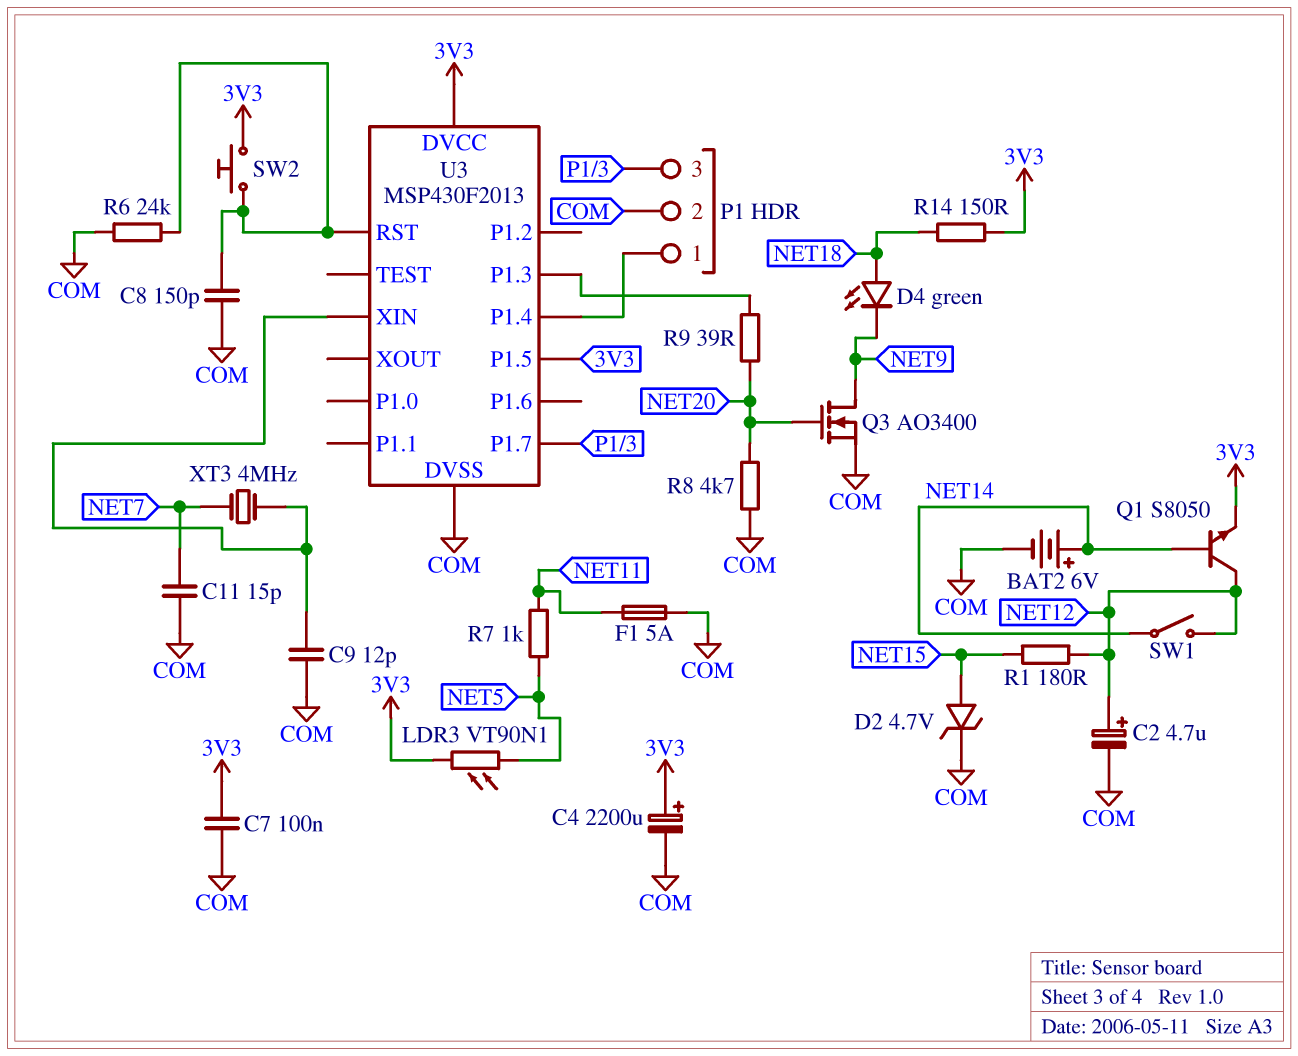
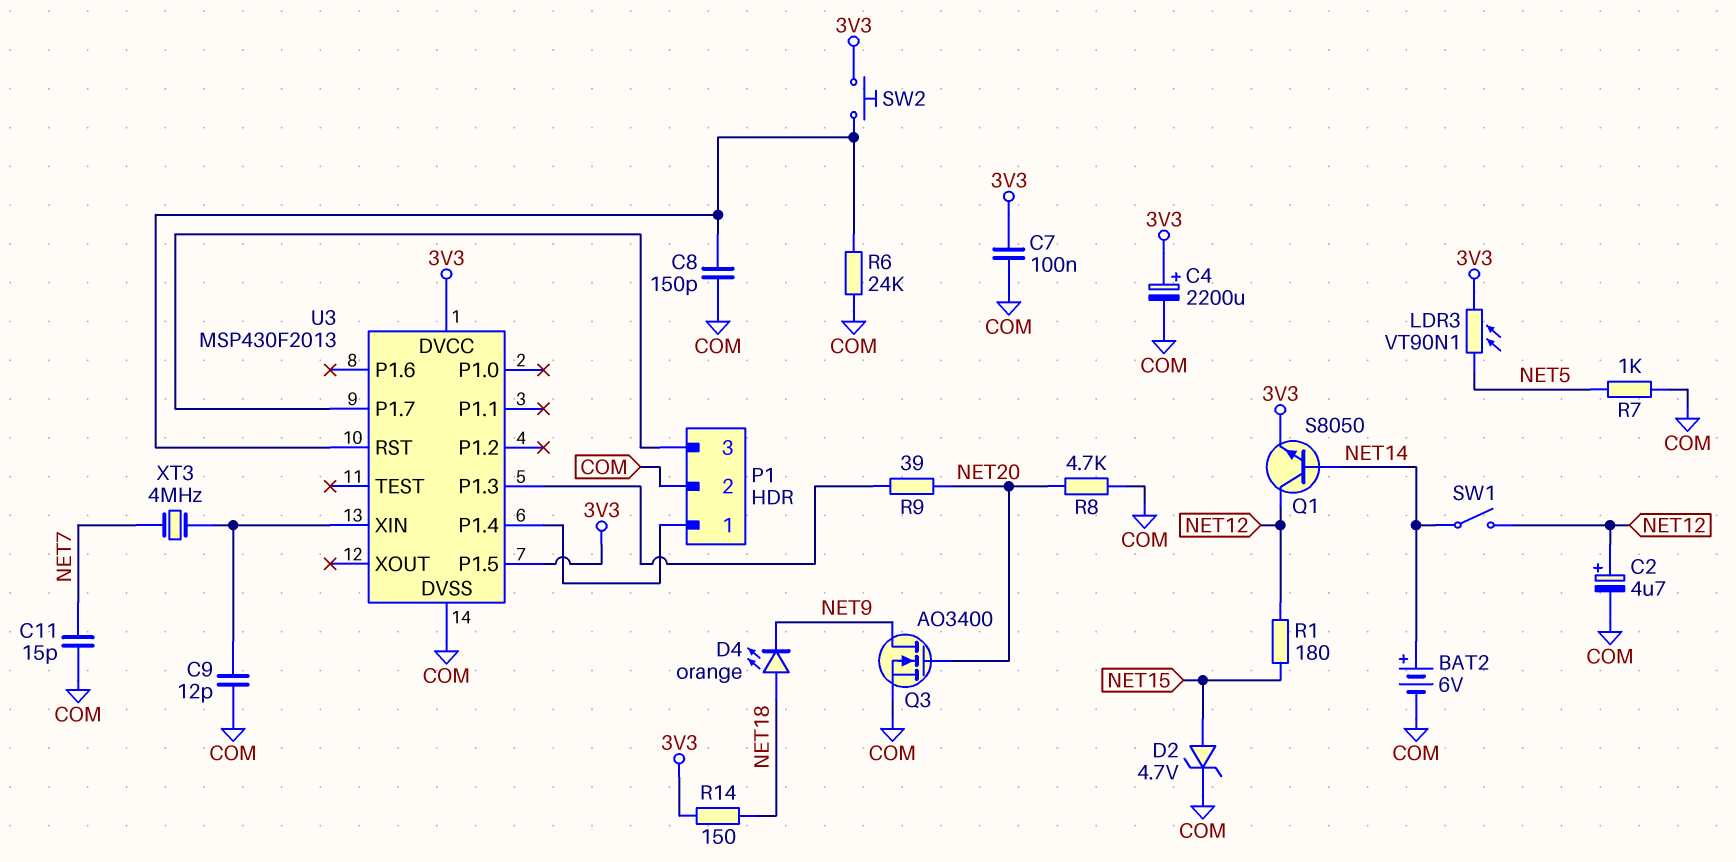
D4: LED green (A NET18, K NET9) -> LED orange (A NET18, K NET9)
F1: 5A (COM, NET11) -> none
R7: 1k (NET5, NET11) -> 1k (COM, NET5)

